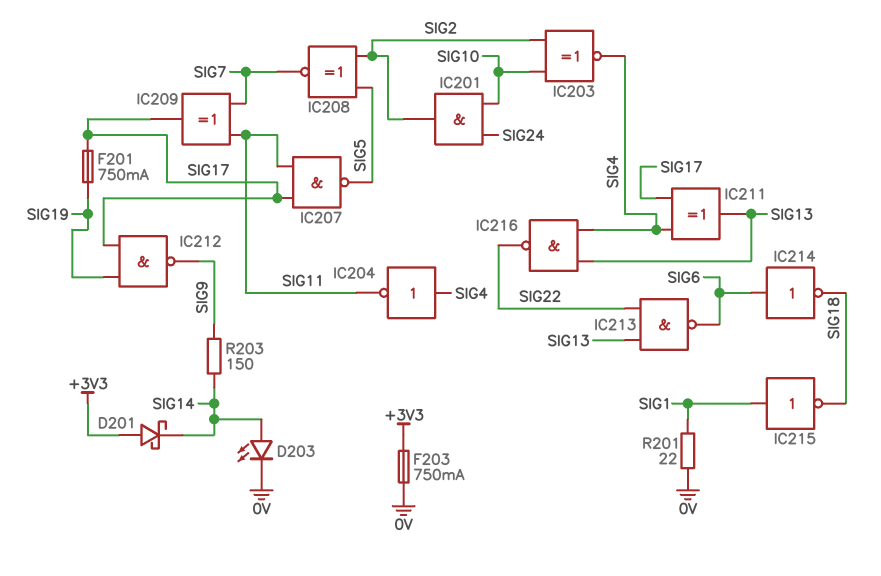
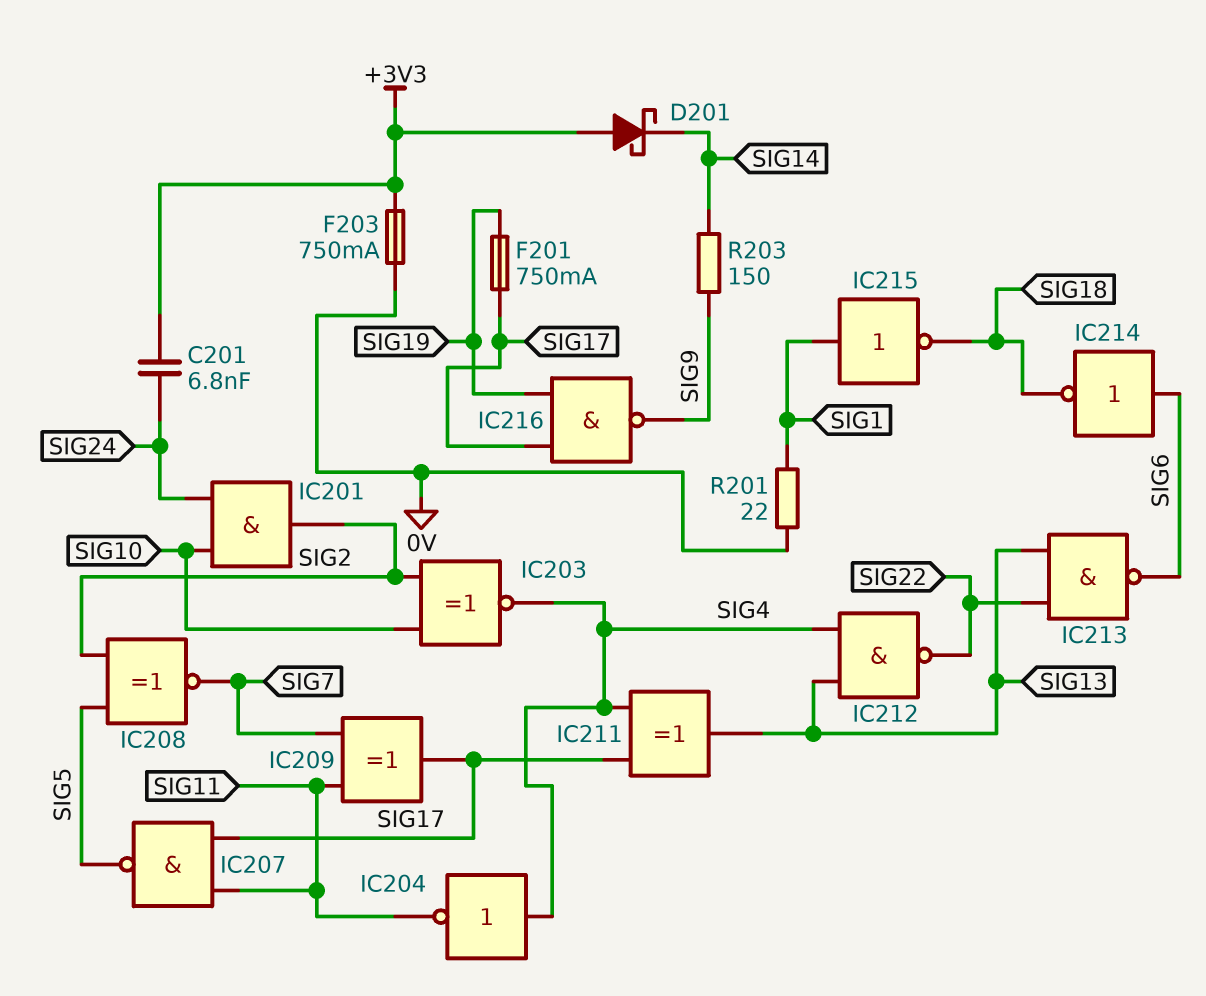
C201: none -> 6.8nF (+3V3, SIG24)
D203: LED (A SIG14, K 0V) -> none
IC212: NAND (in SIG17, in SIG19, out SIG9) -> NAND (in SIG4, in SIG13, out SIG22)
IC216: NAND (in SIG4, in SIG13, out SIG22) -> NAND (in SIG17, in SIG19, out SIG9)

